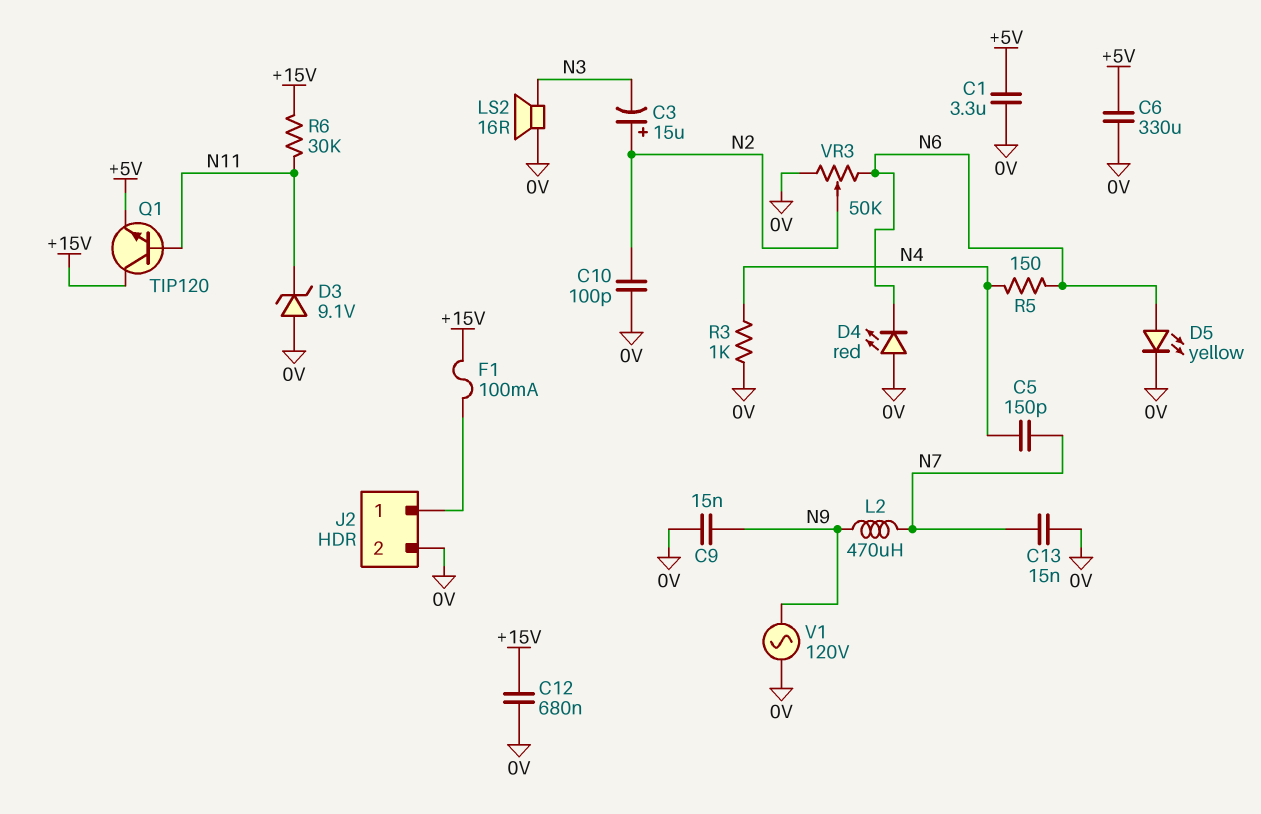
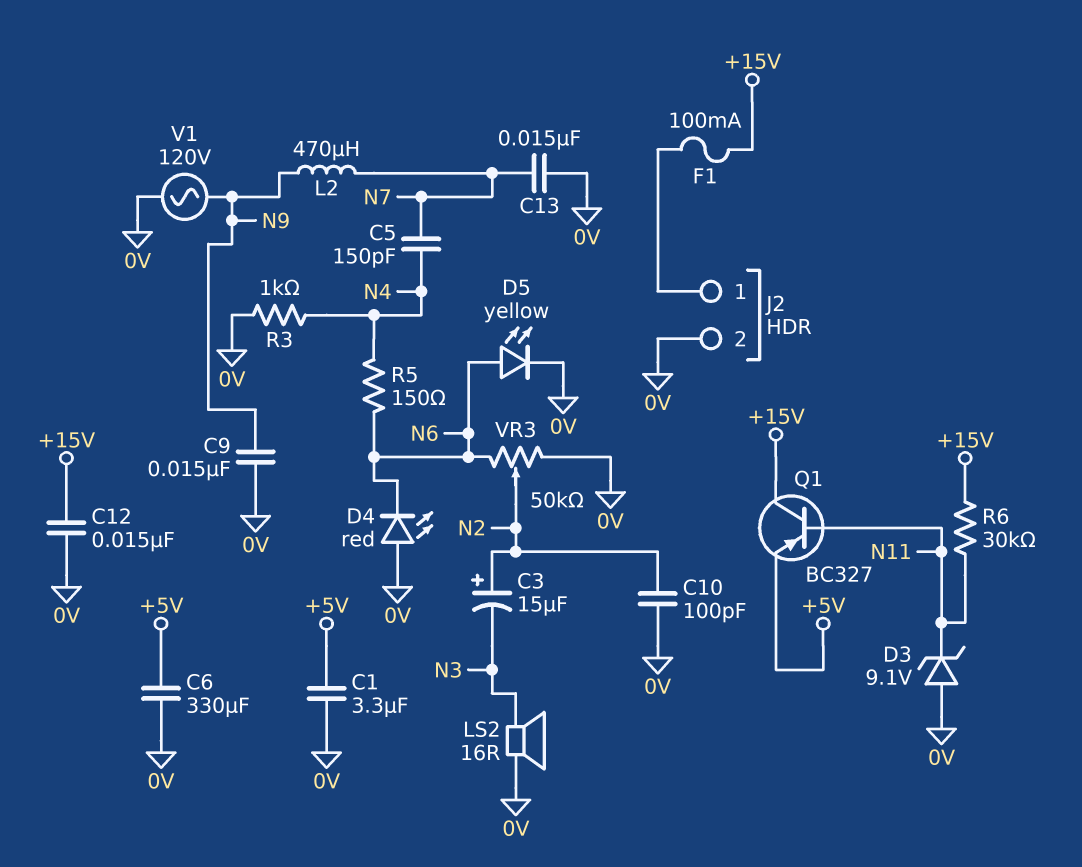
C12: 680nF (+15V, 0V) -> 15nF (+15V, 0V)
Q1: NPN TIP120 (B N11, C +15V, E +5V) -> PNP BC327 (B N11, C +15V, E +5V)

